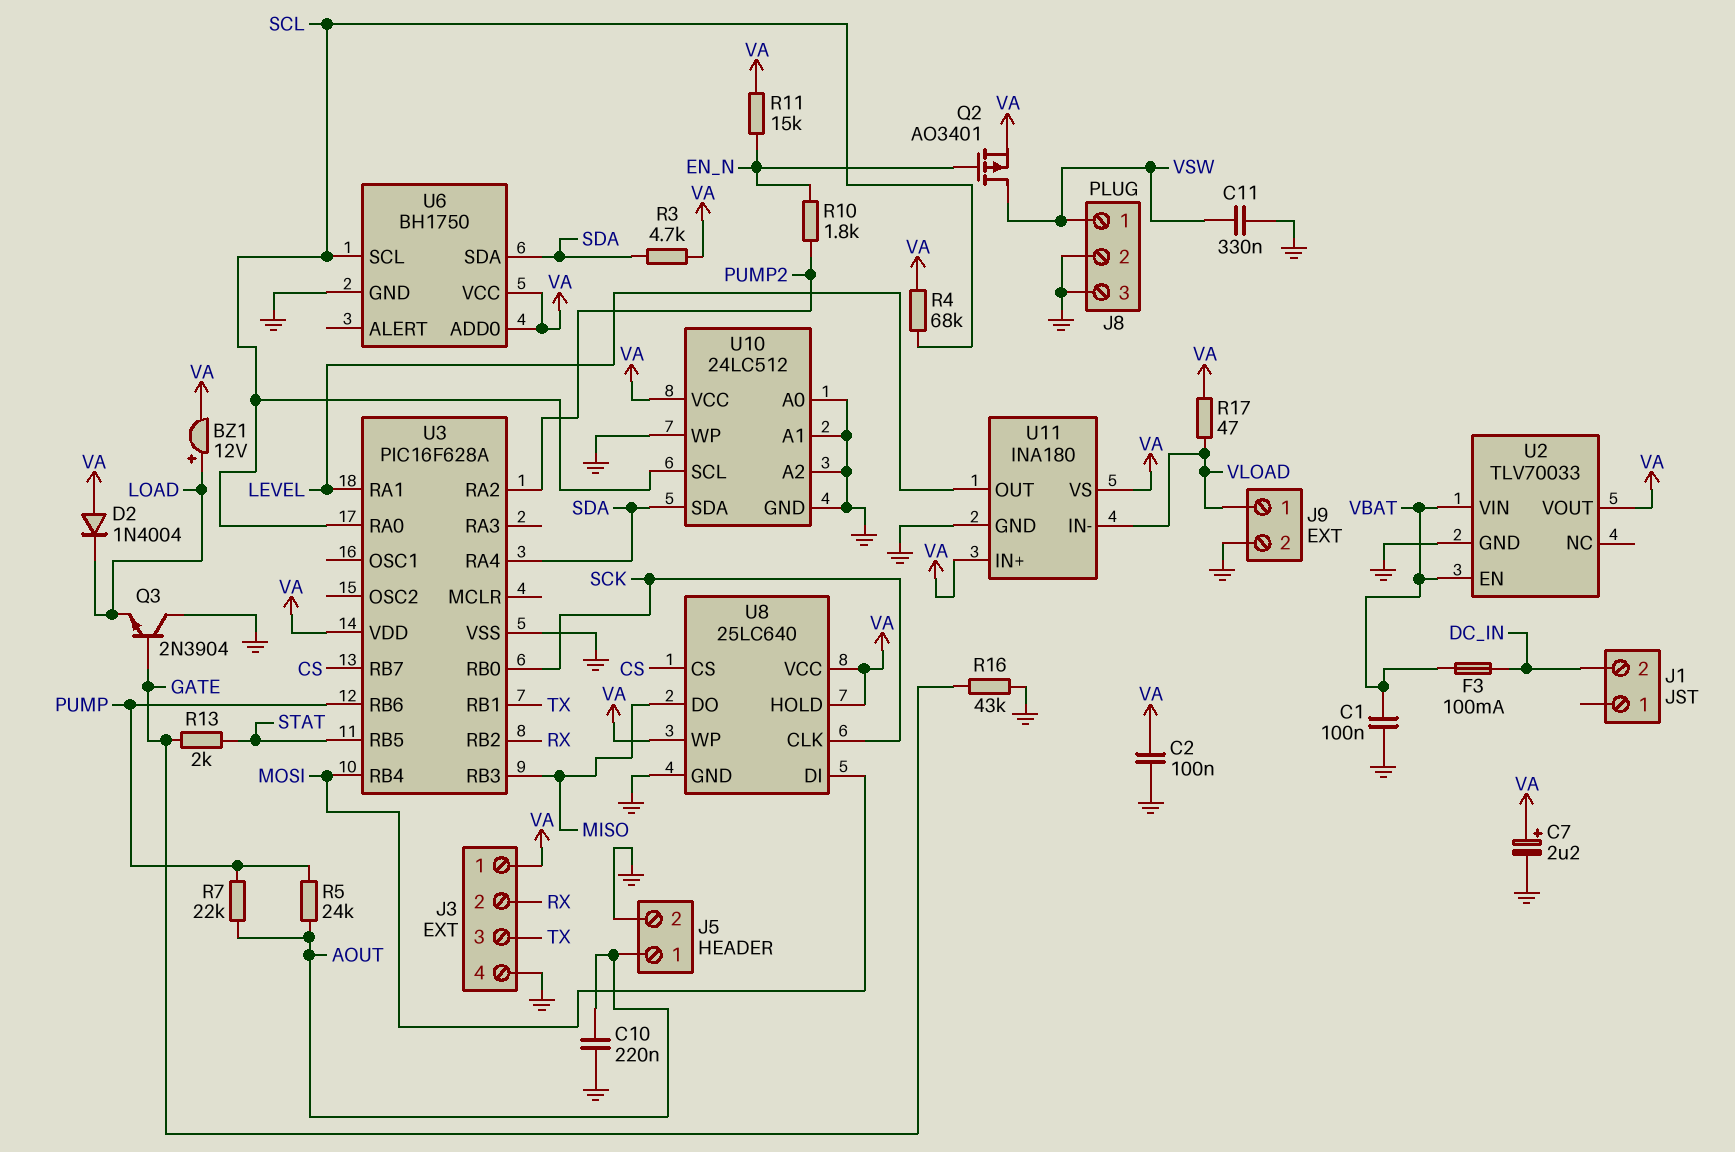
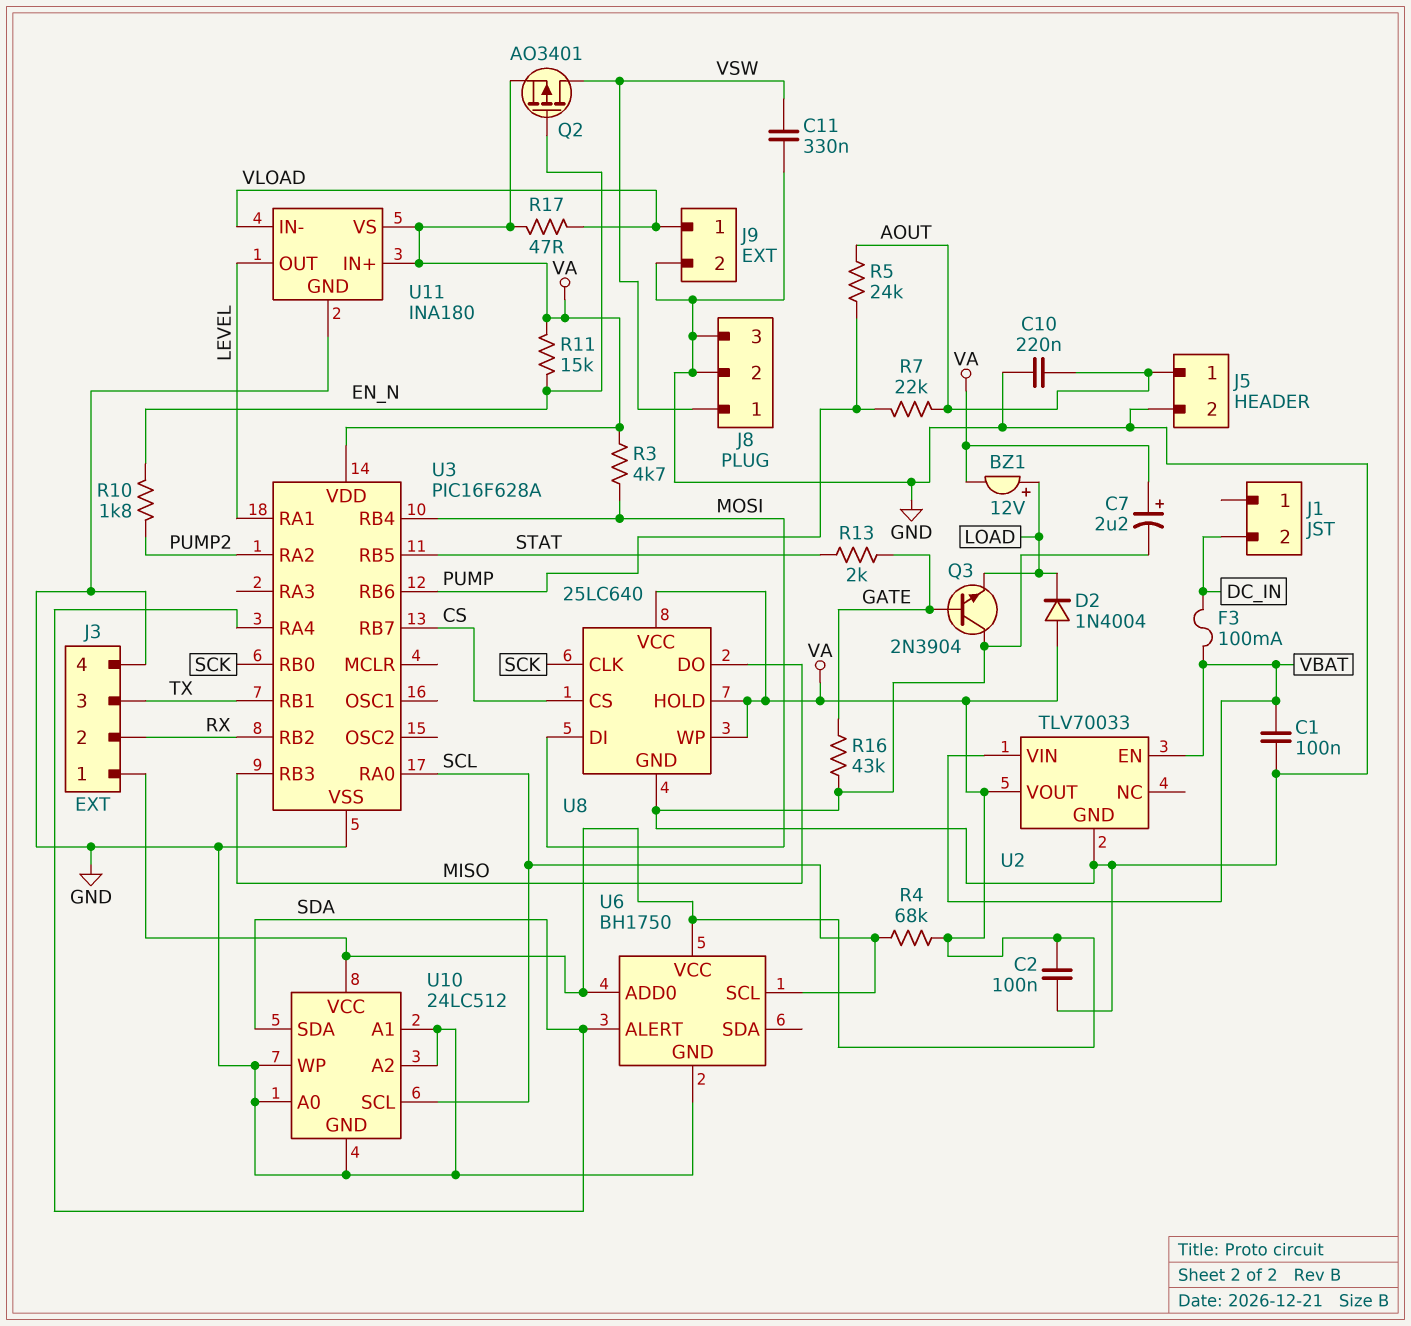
R3: 4.7k (SDA, VA) -> 4.7k (MOSI, VA)
U6 pin ALERT: none -> SDA
U6 pin SDA: SDA -> none

